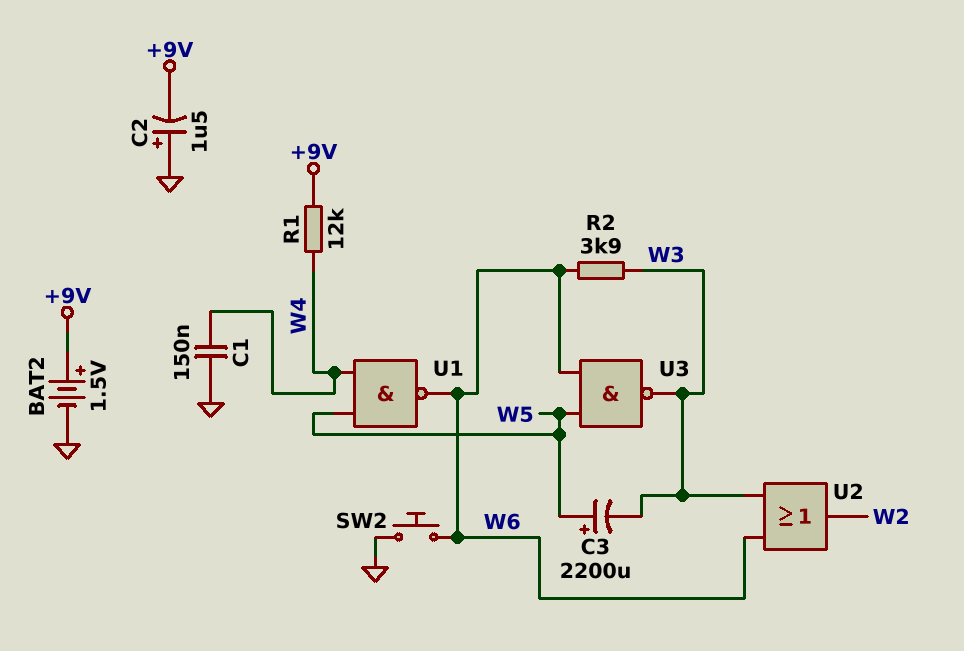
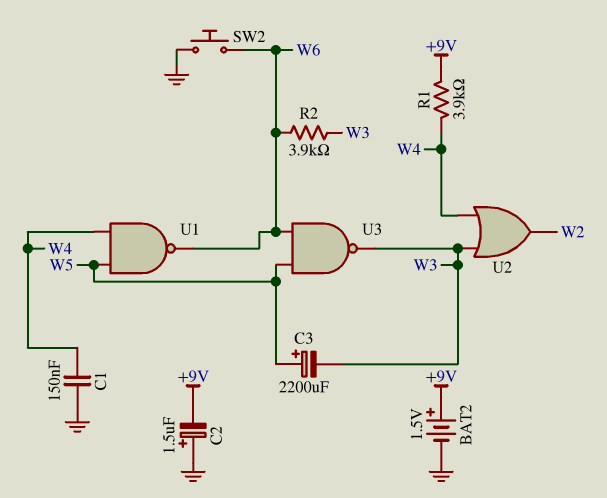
R1: 12k (+9V, W4) -> 3.9k (+9V, W4)
U2: OR (in W3, in W6, out W2) -> OR (in W3, in W4, out W2)

